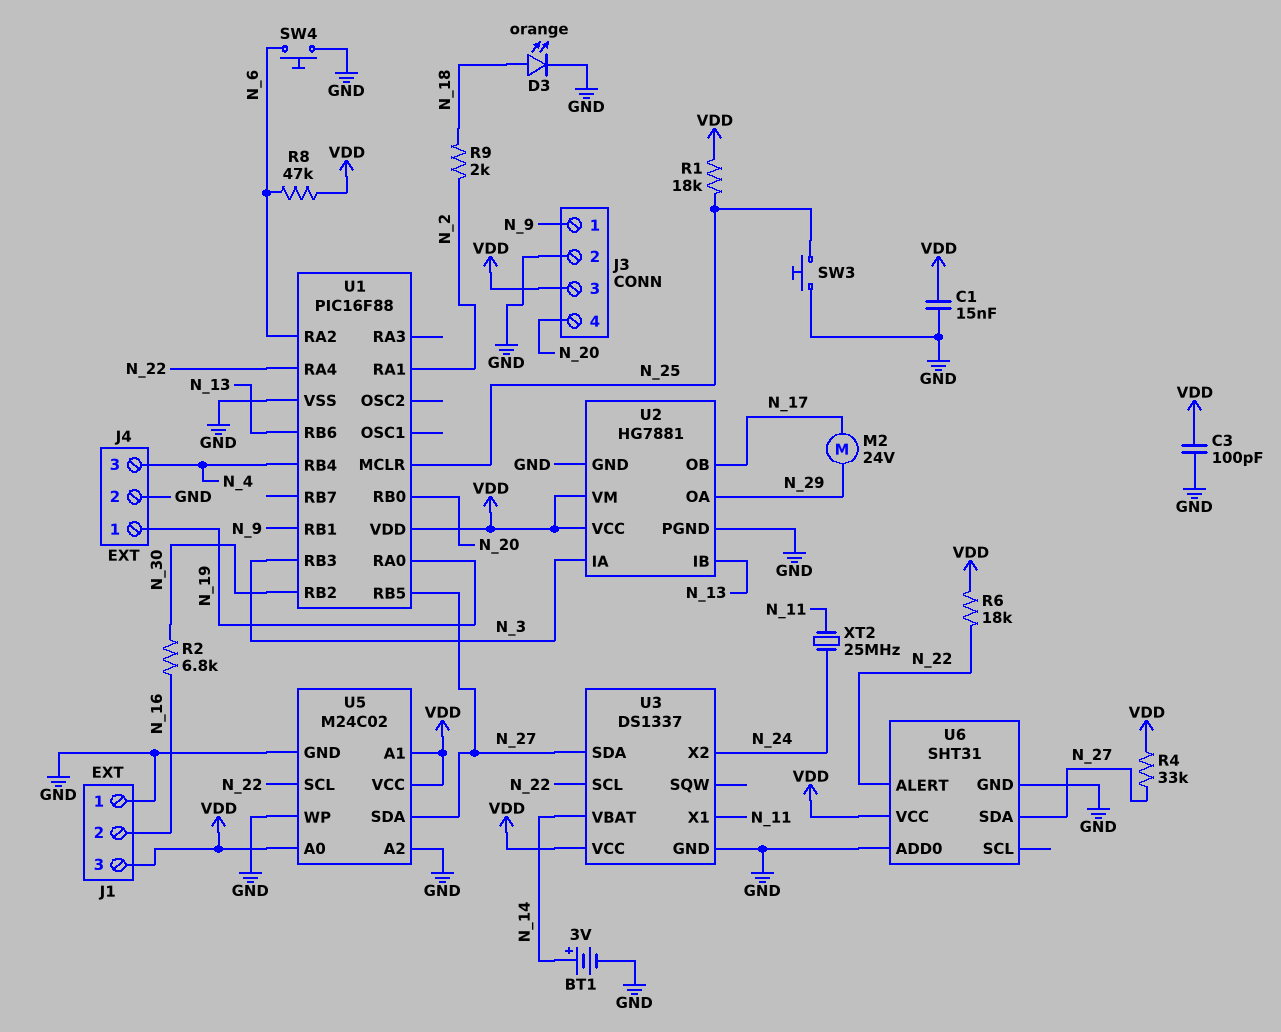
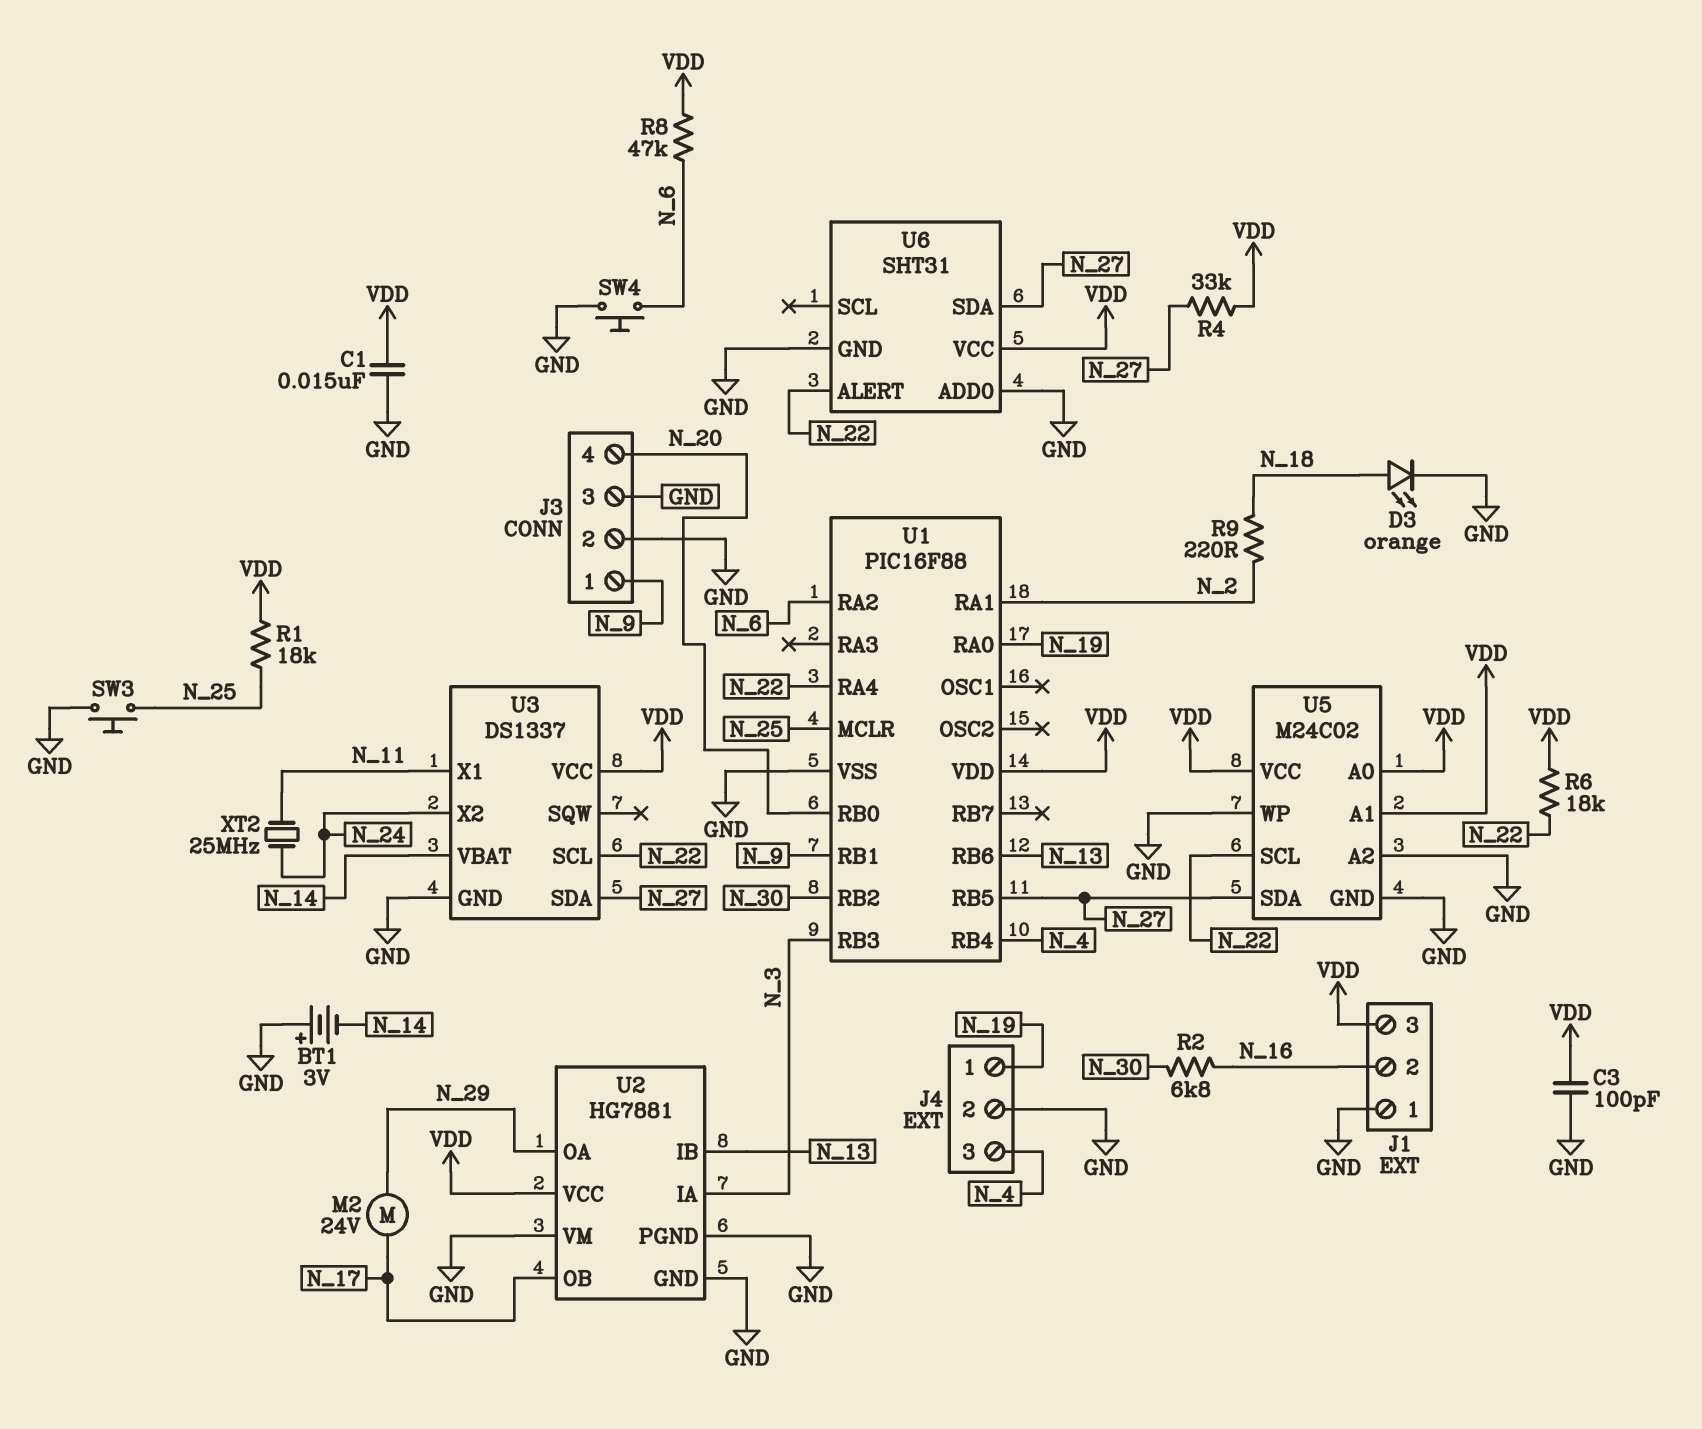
BT1: 3V (plus N_14, minus GND) -> 3V (plus GND, minus N_14)
J3 pin 3: VDD -> GND
R9: 2k (N_2, N_18) -> 220 (N_2, N_18)
U2 pin VM: VDD -> GND

